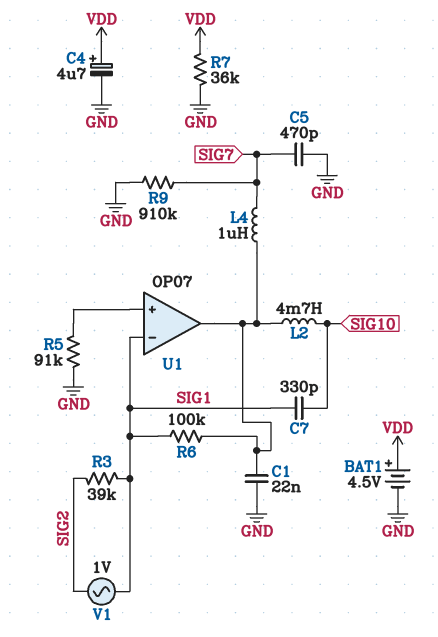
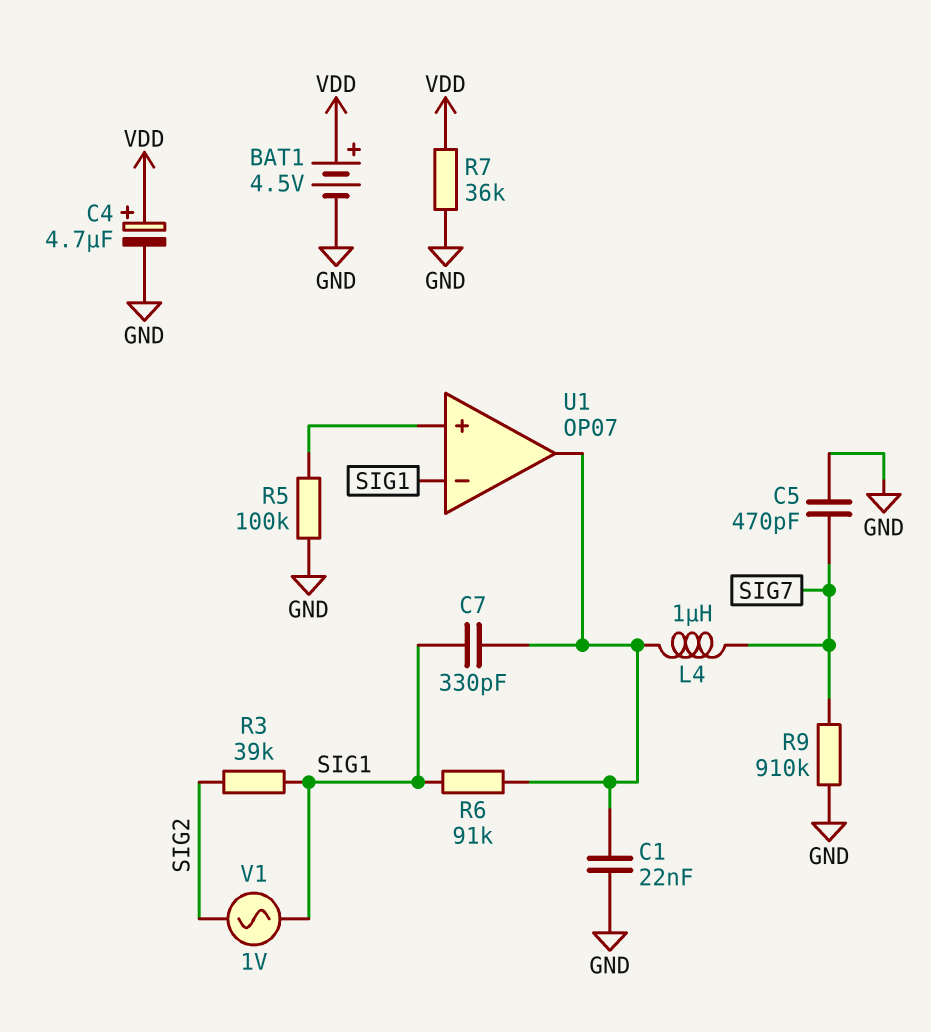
C7: 330pF (SIG1, SIG10) -> 330pF (SIG1, U1/out)
L2: 4.7mH (SIG10, U1/out) -> none
R5: 91k (GND, U1/in+) -> 100k (GND, U1/in+)
R6: 100k (SIG1, U1/out) -> 91k (SIG1, U1/out)

